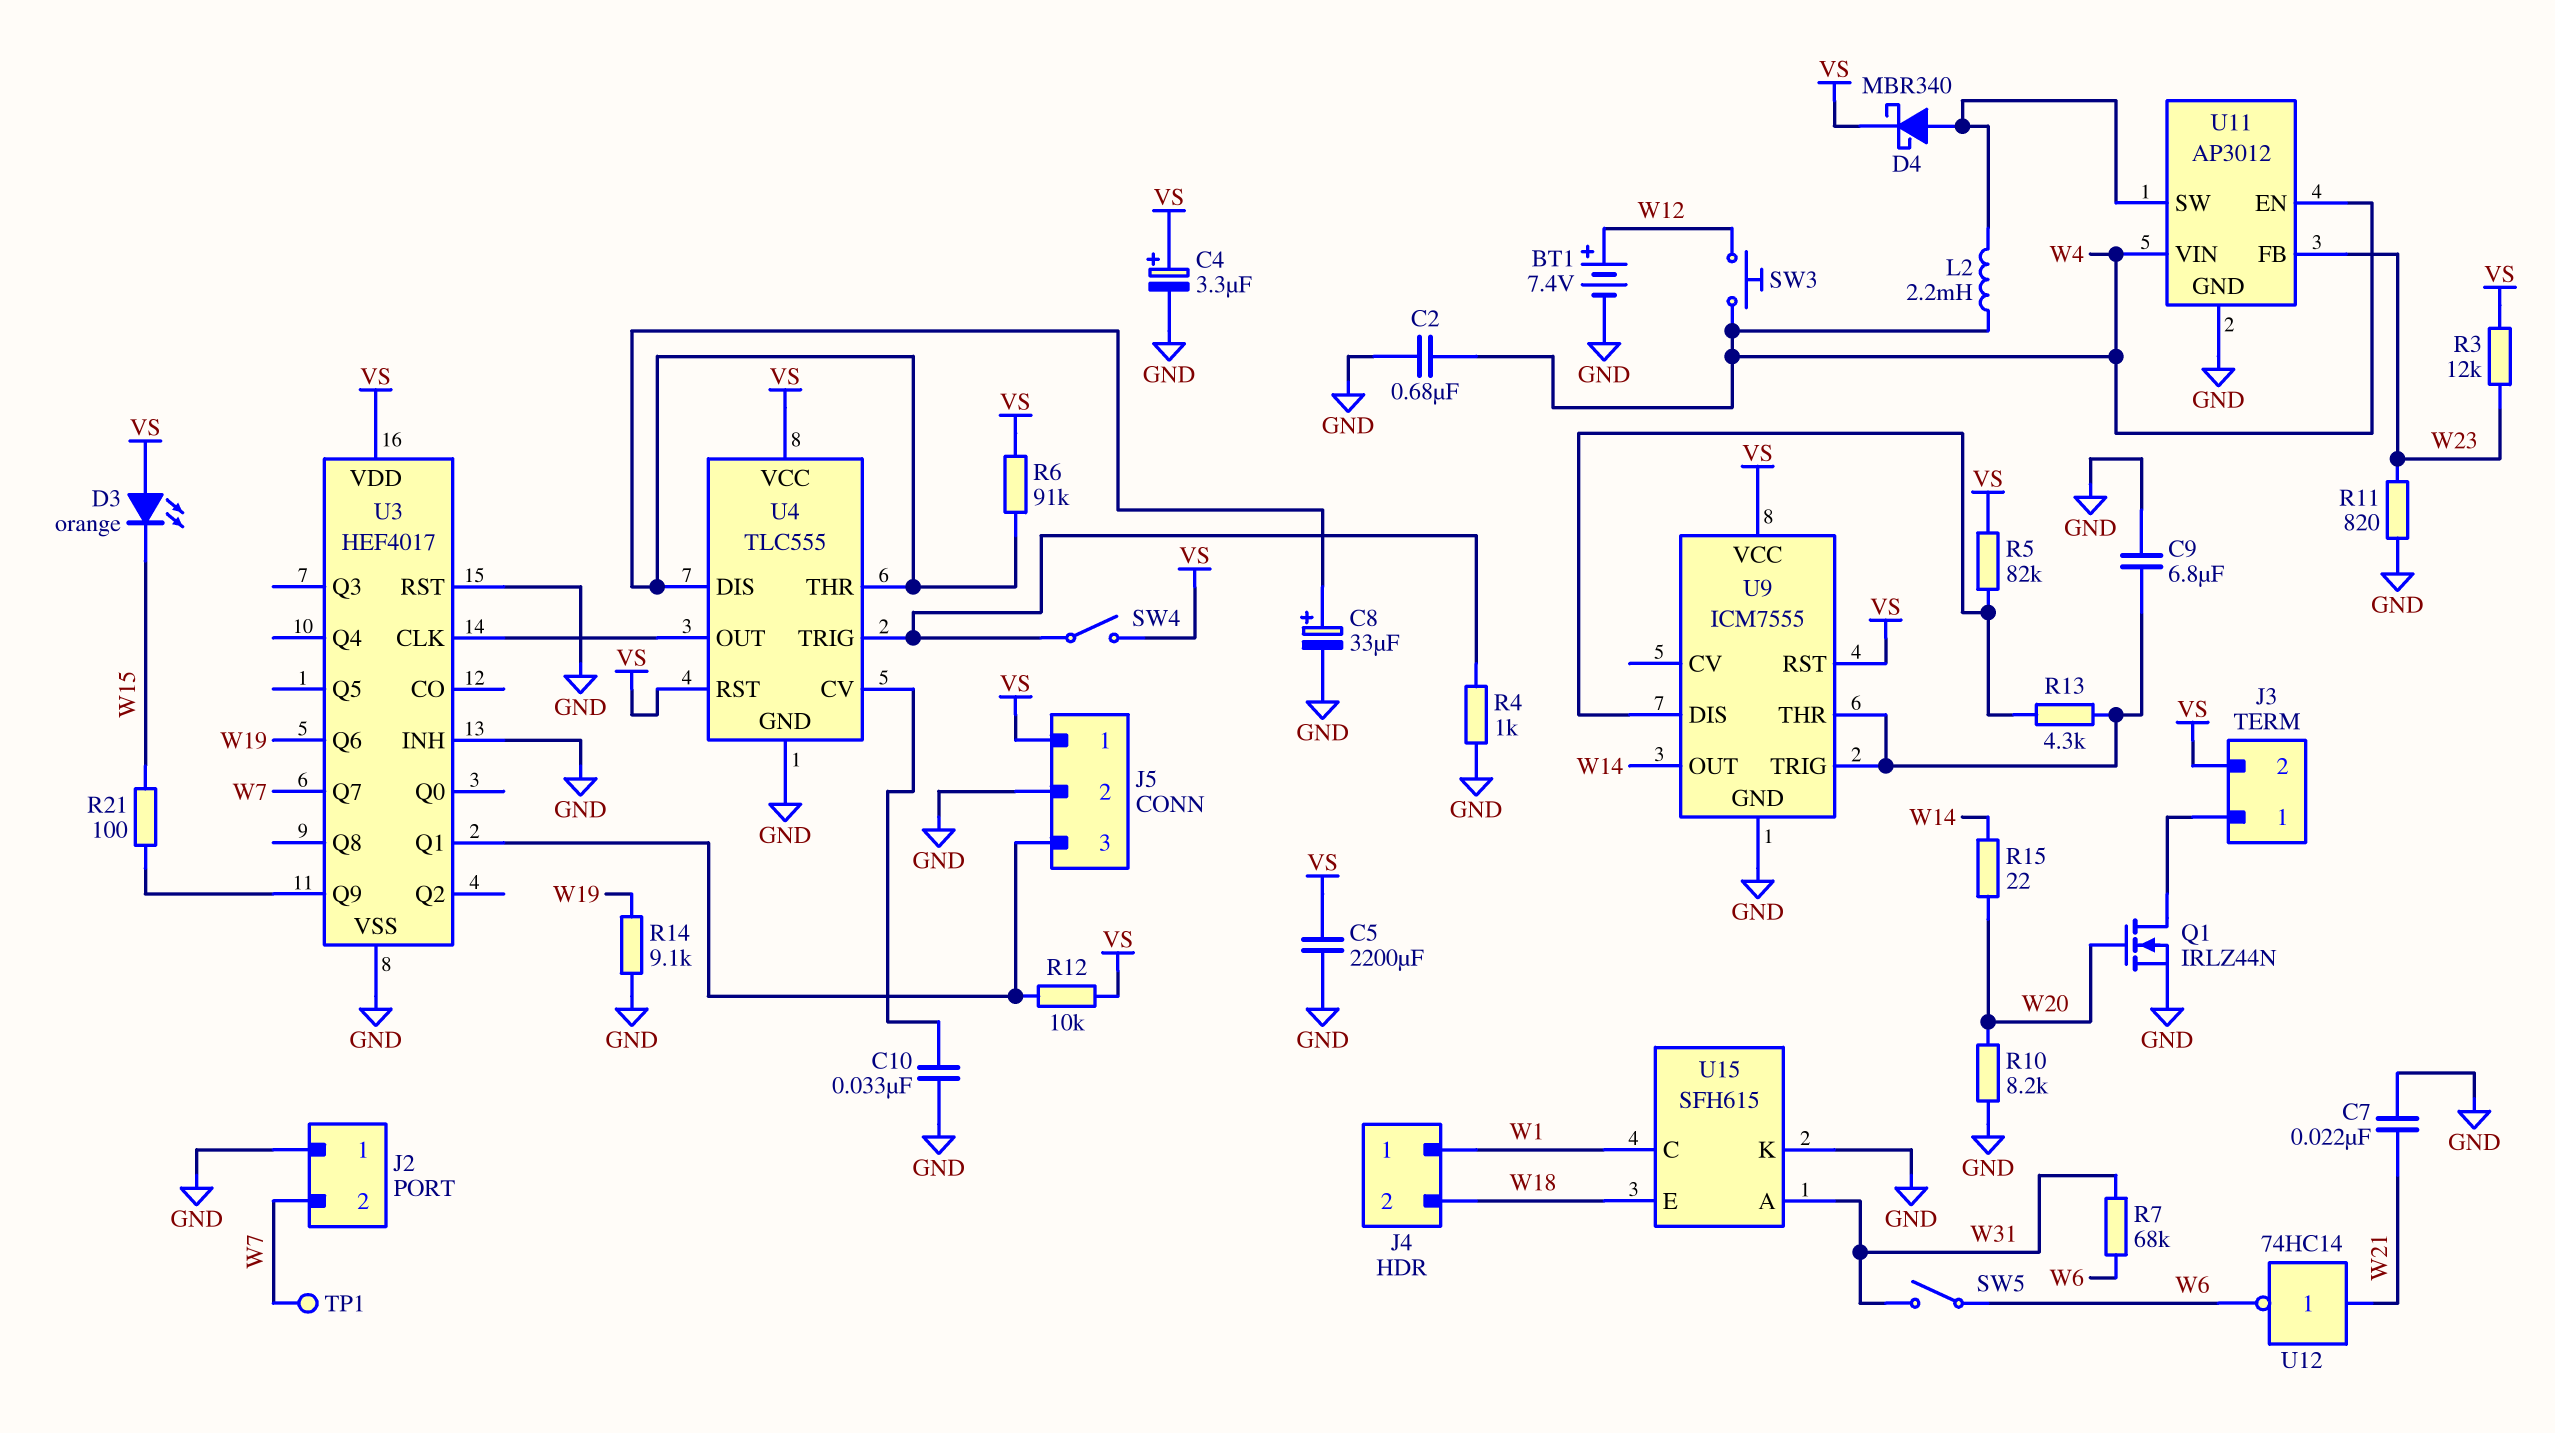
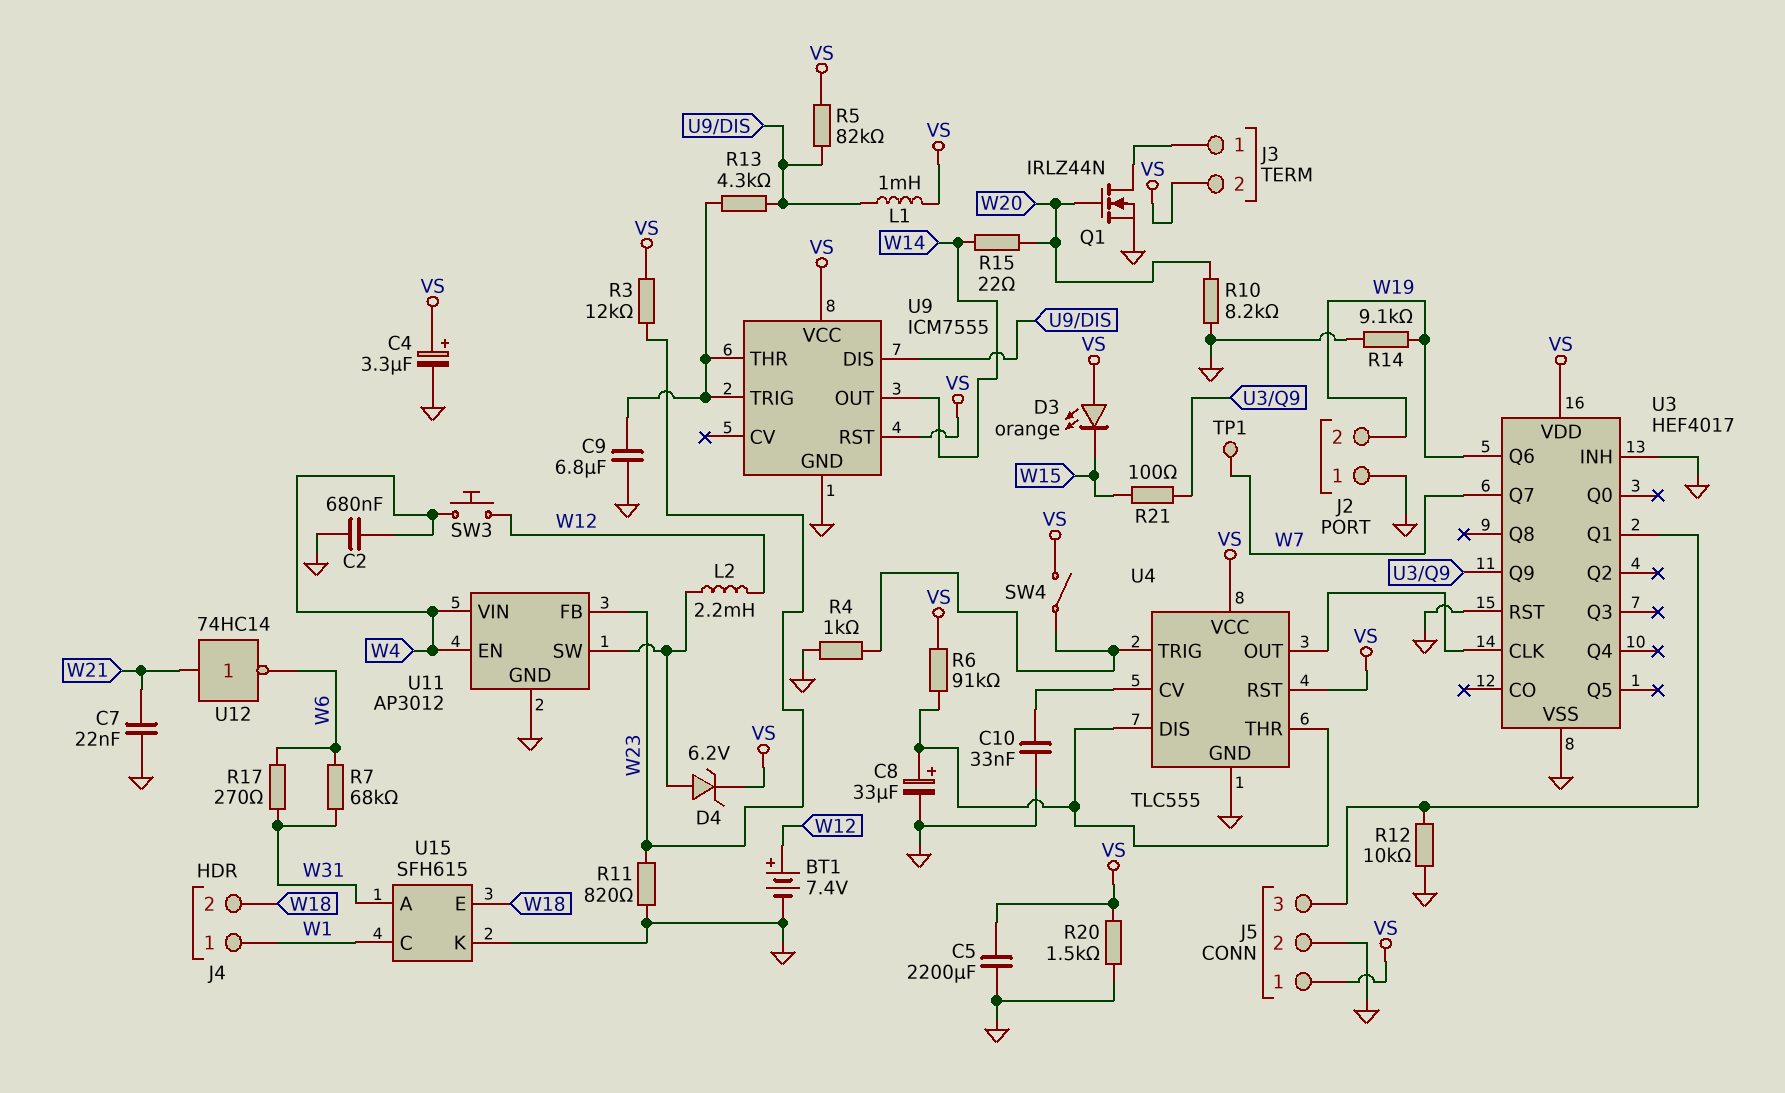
D4: schottky MBR340 (A U11/SW, K VS) -> zener 6.2V (A U11/SW, K VS)
J2 pin 2: W7 -> W19
L1: none -> 1mH (U9/DIS, VS)
L2: 2.2mH (U11/SW, W4) -> 2.2mH (U11/SW, W12)
R12: 10k (J5/3, VS) -> 10k (GND, J5/3)
R17: none -> 270 (W6, W31)
R20: none -> 1.5k (GND, VS)
SW5: switch (W6, W31) -> none

